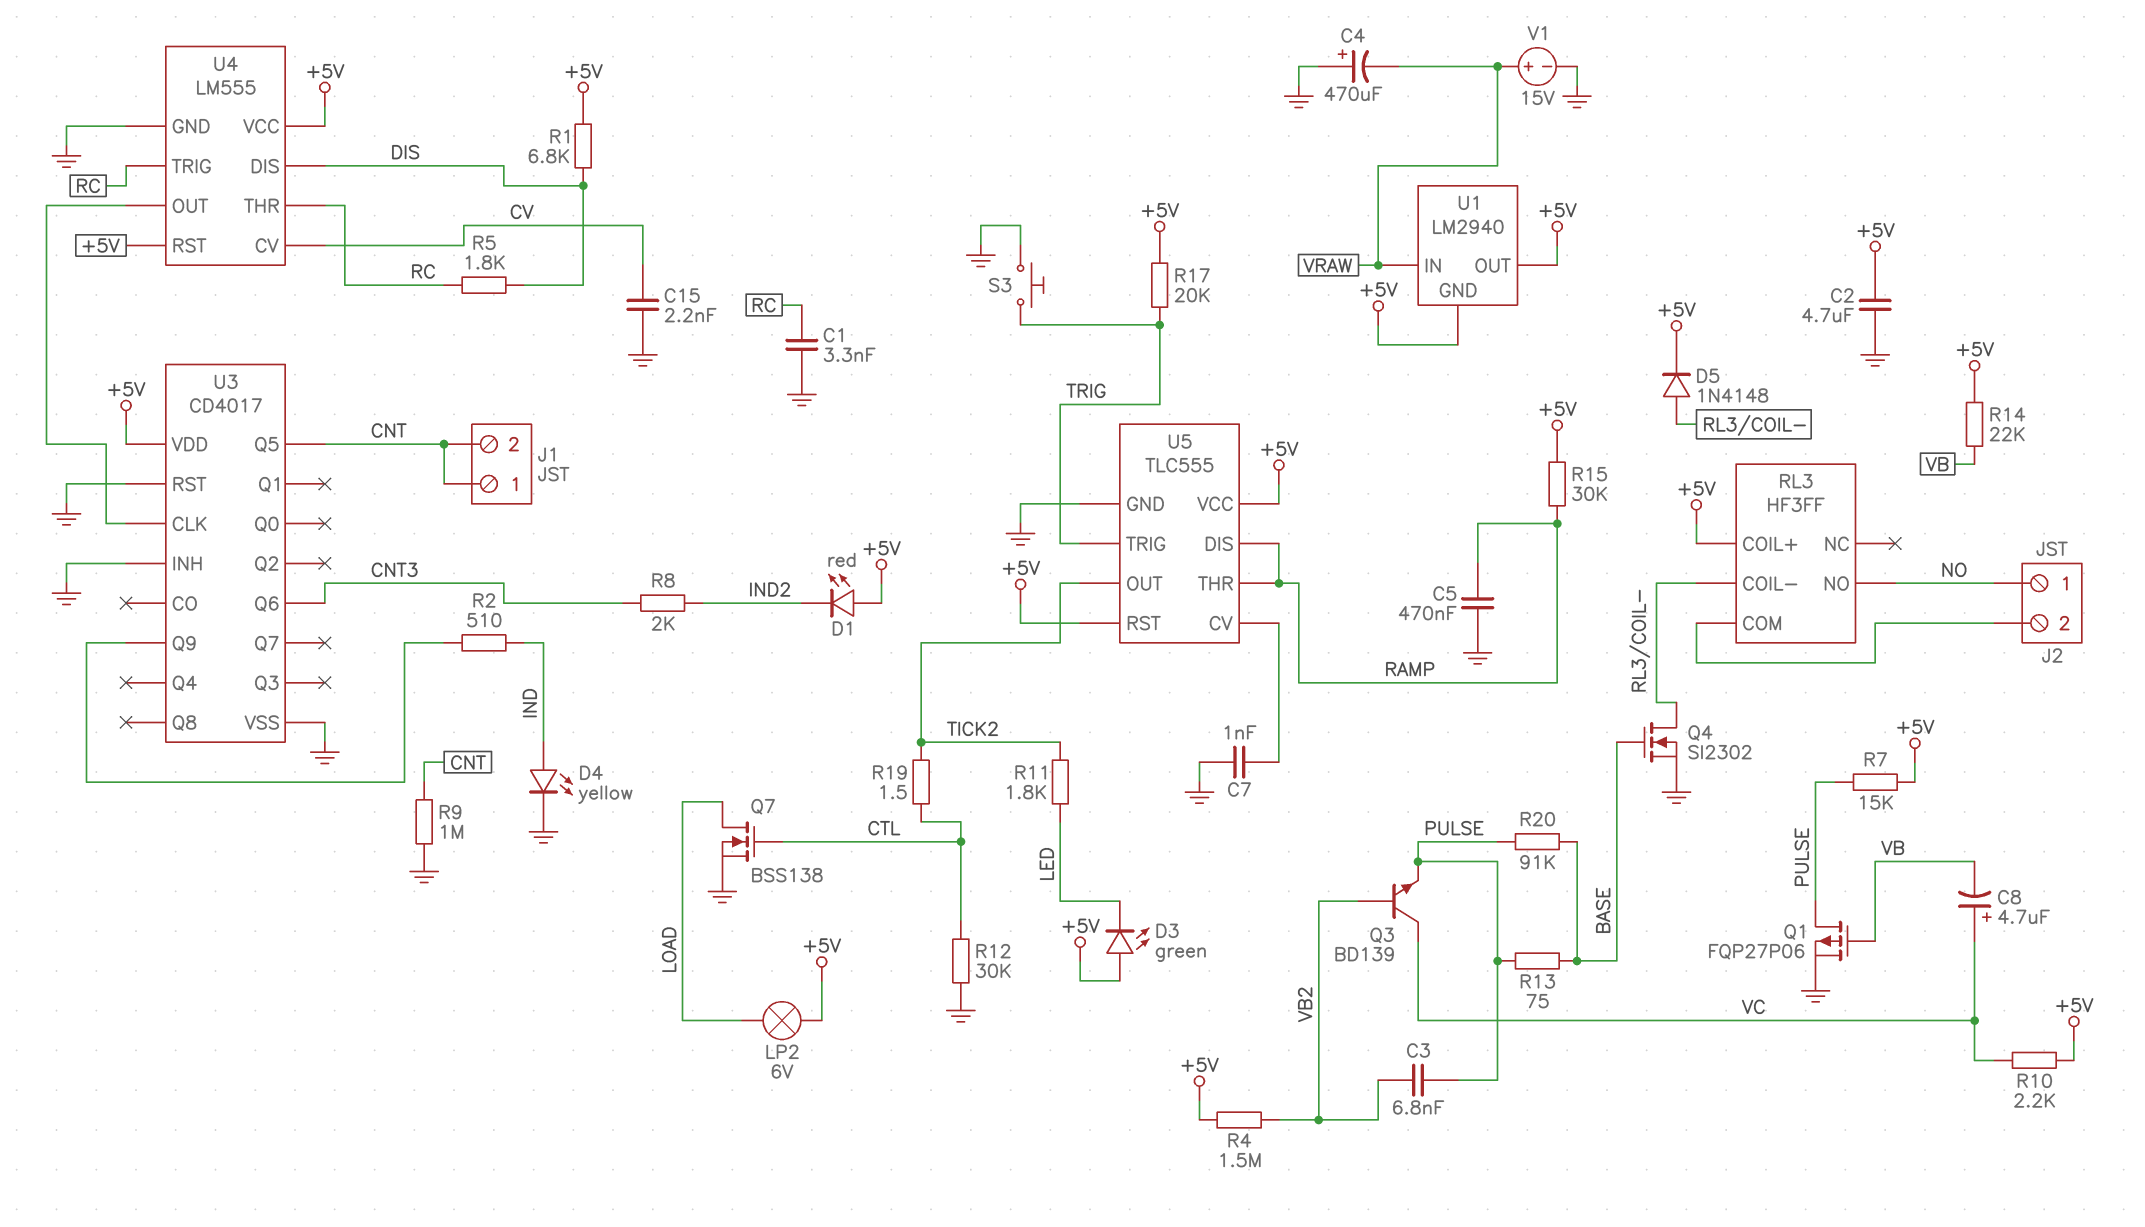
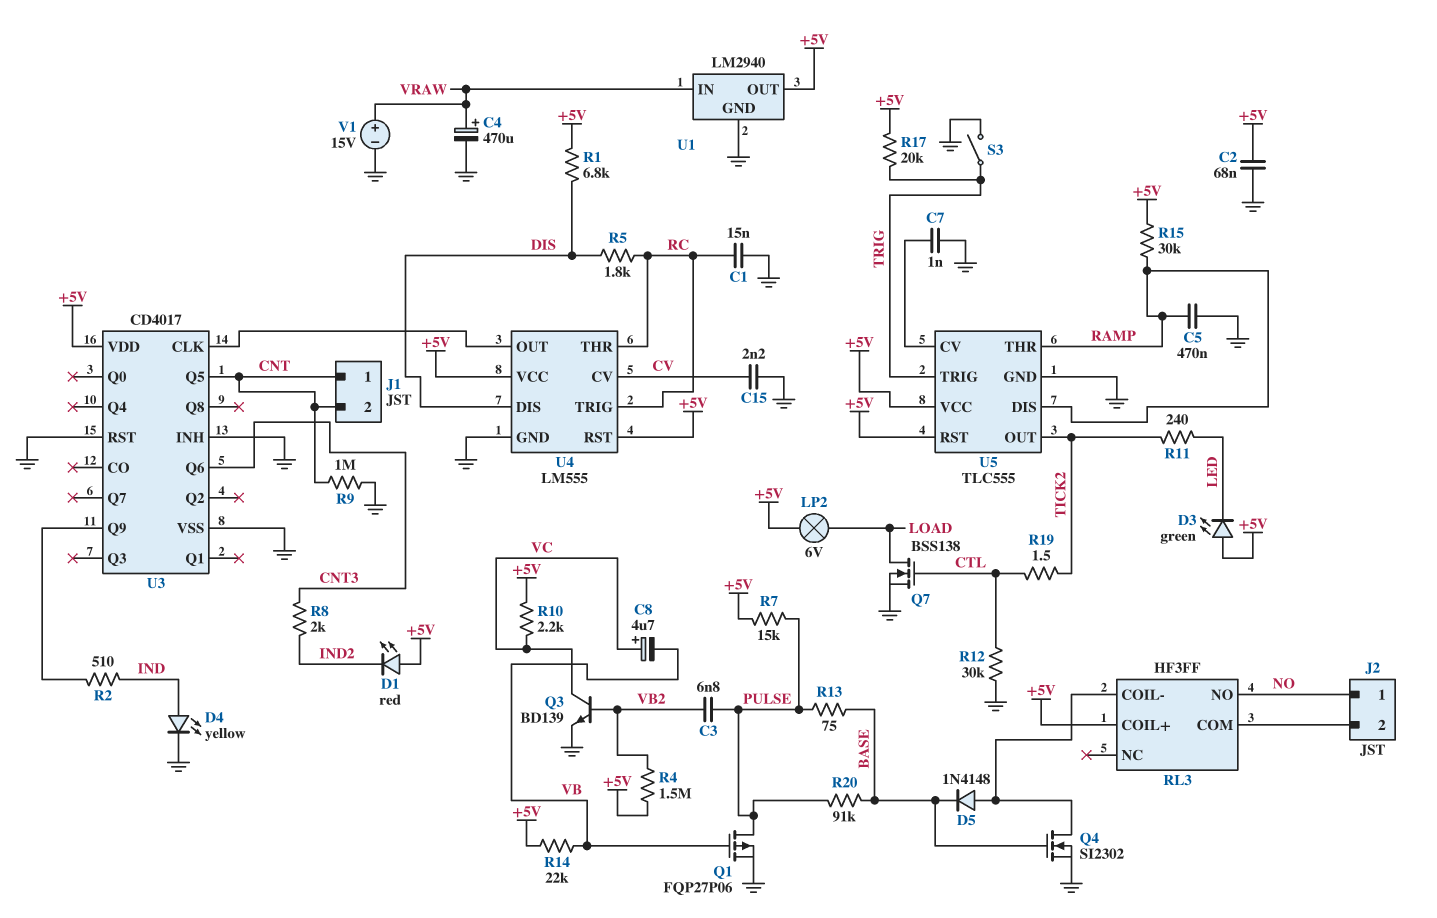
C1: 3.3nF (GND, RC) -> 15nF (GND, RC)
C2: 4.7uF (+5V, GND) -> 68nF (+5V, GND)
C4: 470uF (plus GND, minus VRAW) -> 470uF (plus VRAW, minus GND)
D5: diode 1N4148 (A RL3/COIL-, K +5V) -> diode 1N4148 (A RL3/COIL-, K BASE)
Q3: NPN BD139 (B VB2, C VC, E PULSE) -> NPN BD139 (B VB2, C VC, E GND)
R11: 1.8k (LED, TICK2) -> 240 (LED, TICK2)
S3: button (GND, TRIG) -> switch (GND, TRIG)
U1 pin GND: +5V -> GND

